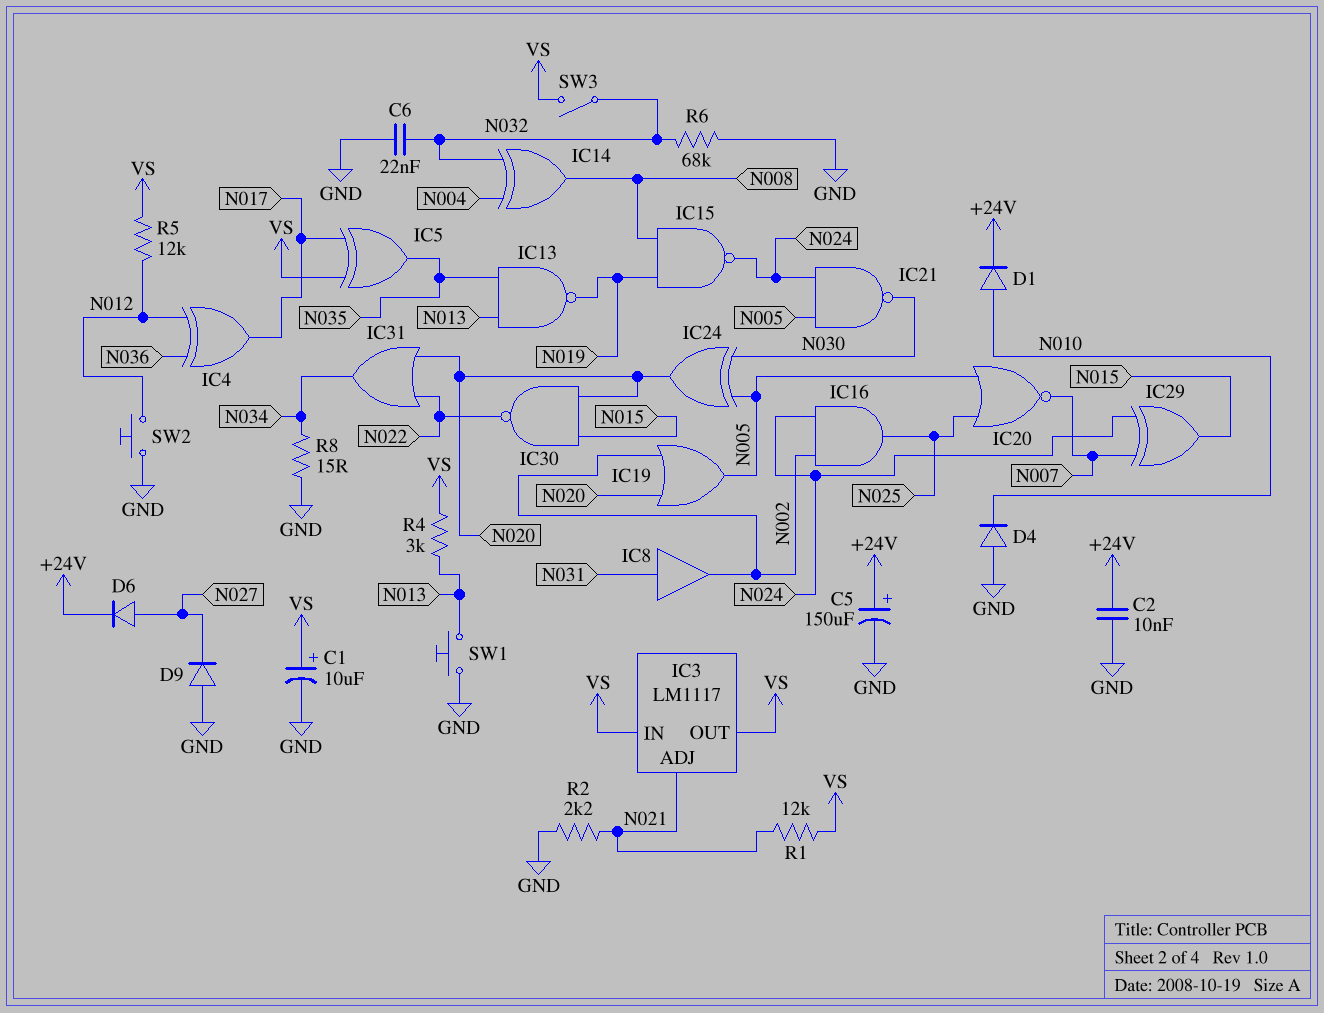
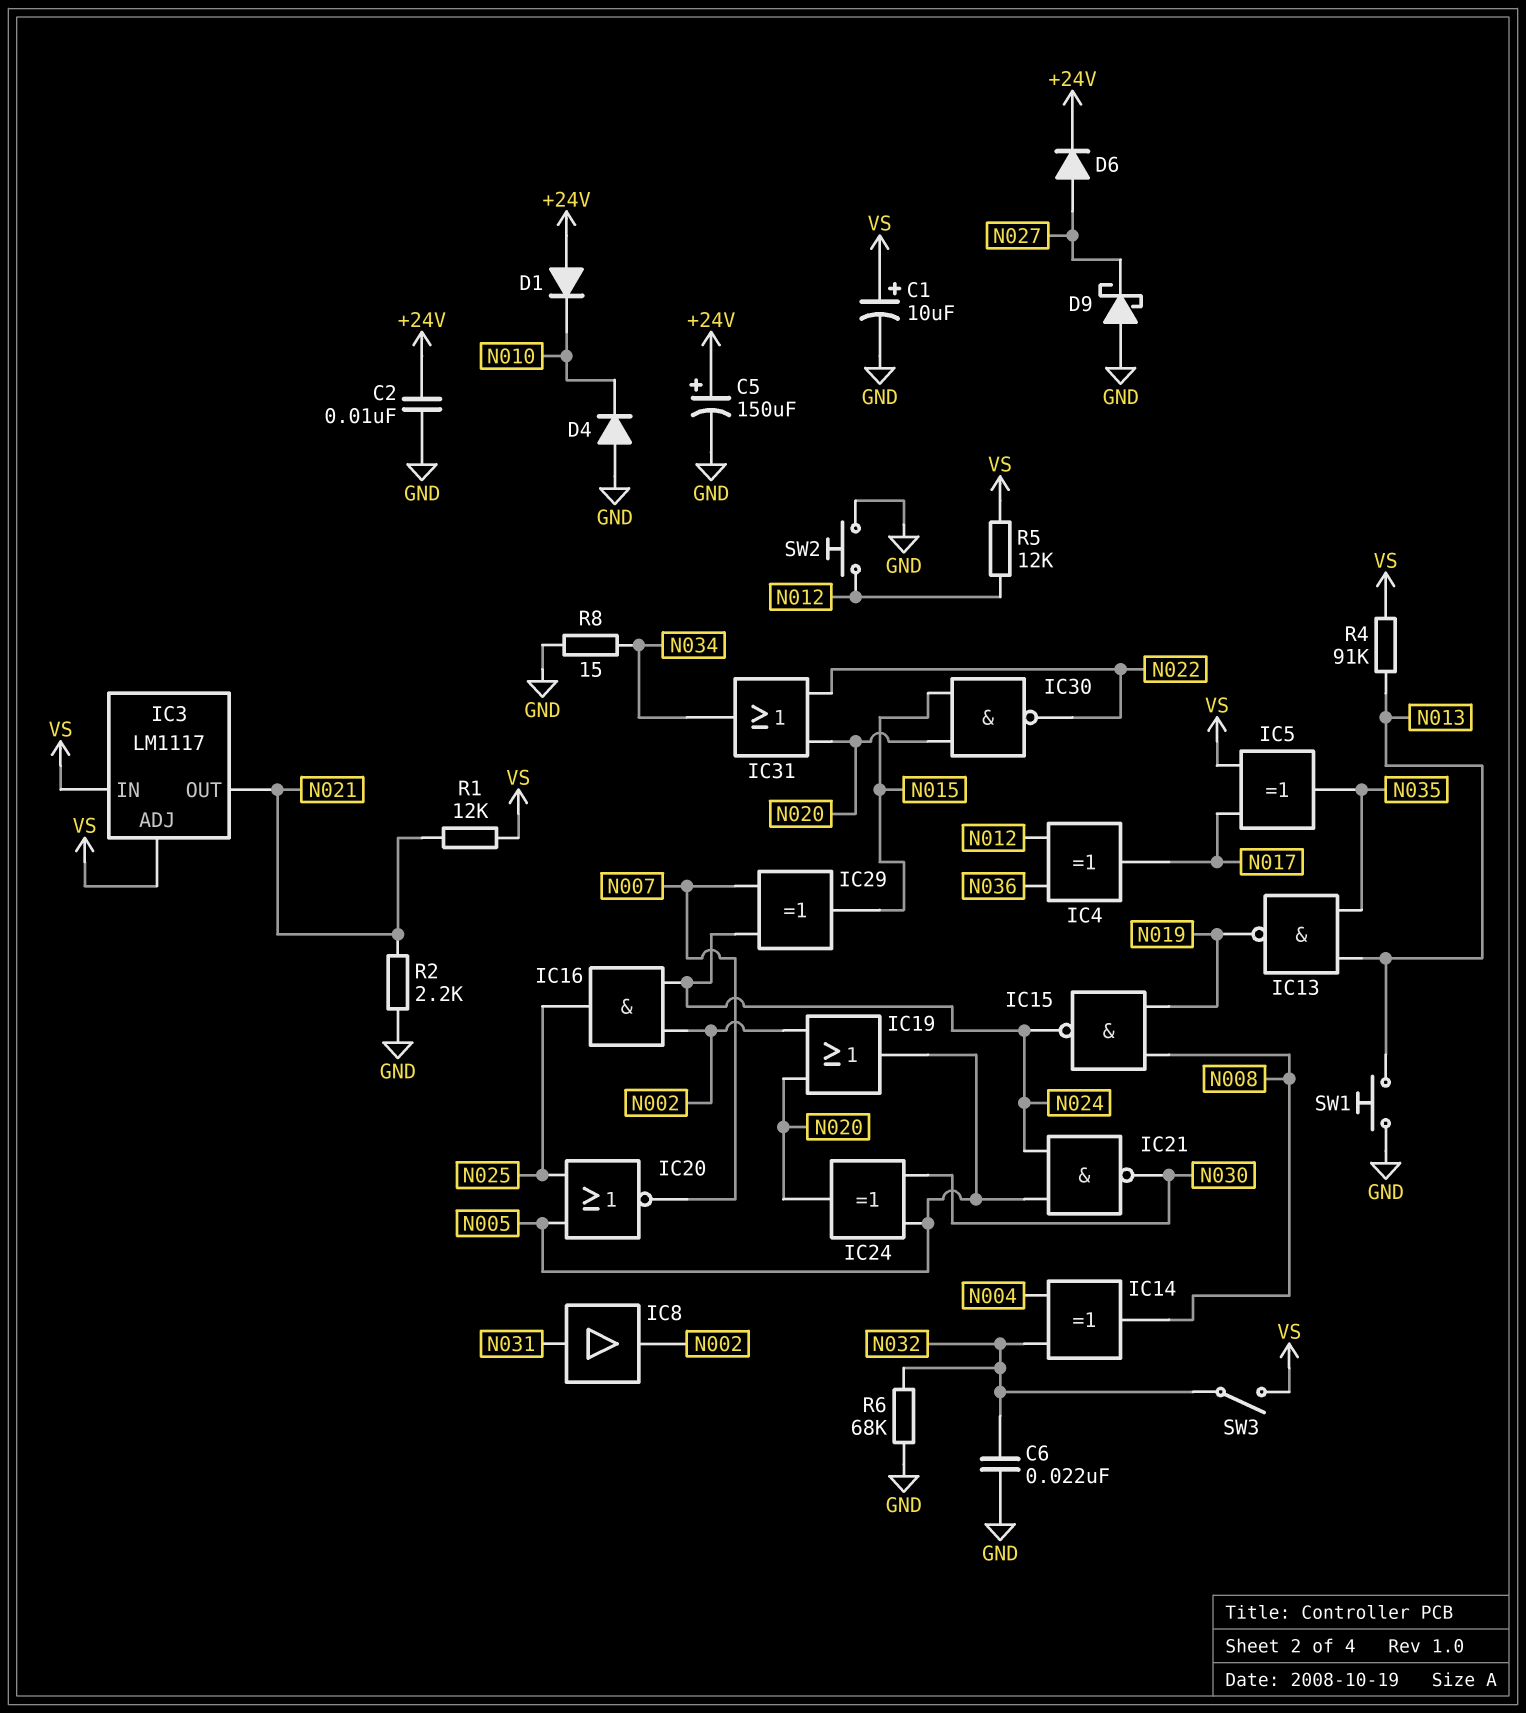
D1: diode (A N010, K +24V) -> diode (A +24V, K N010)
D9: diode (A GND, K N027) -> schottky (A GND, K N027)
IC3 pin ADJ: N021 -> VS
IC3 pin OUT: VS -> N021
R4: 3k (N013, VS) -> 91k (N013, VS)

